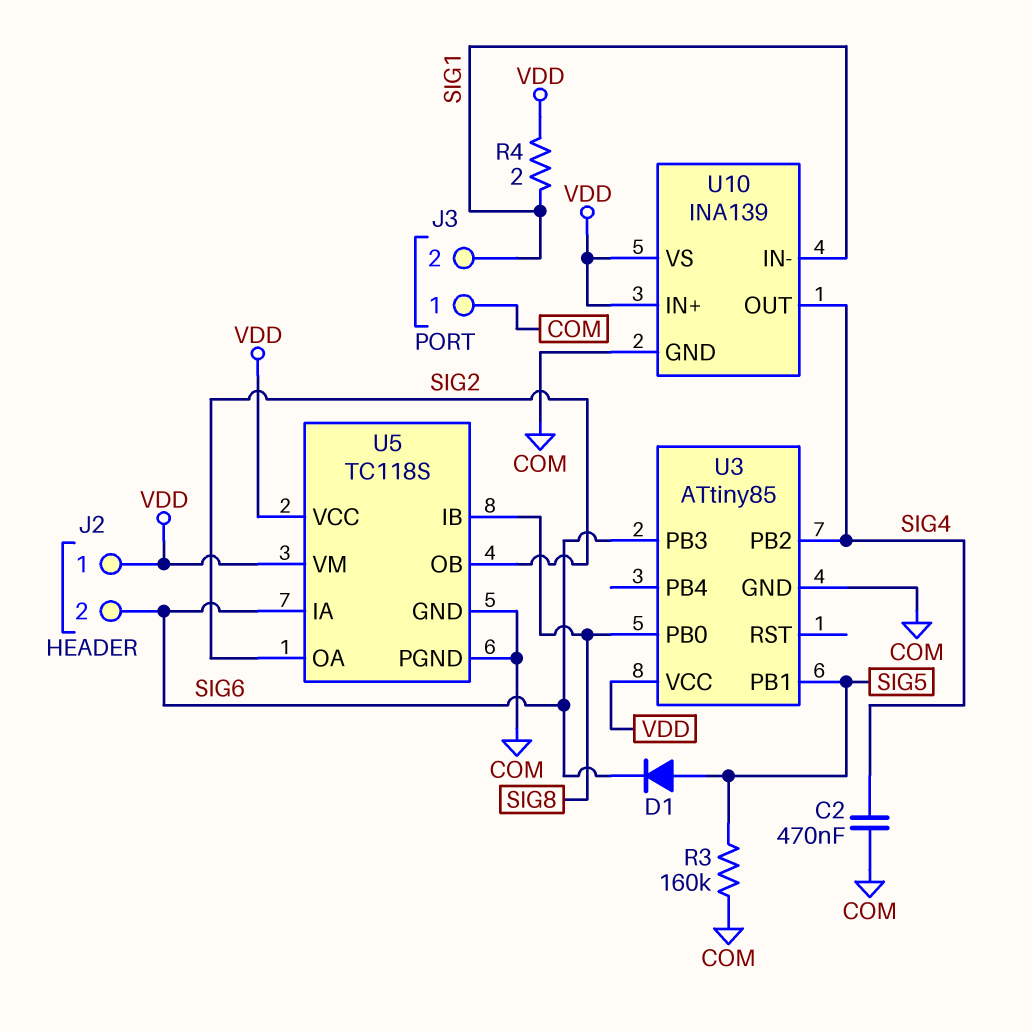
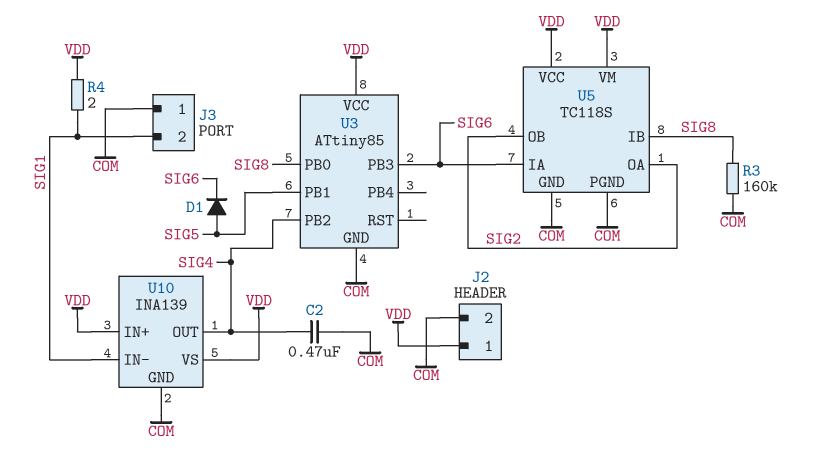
J2 pin 2: SIG6 -> COM
R3: 160k (COM, SIG5) -> 160k (COM, SIG8)

